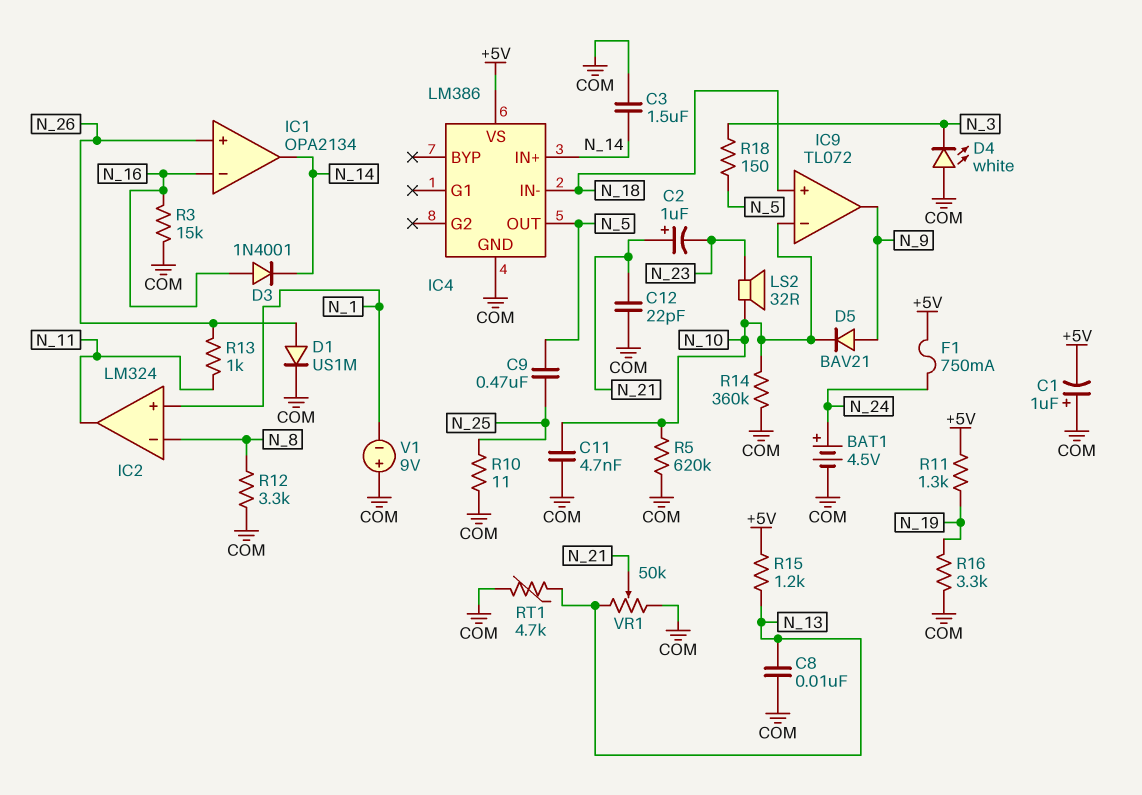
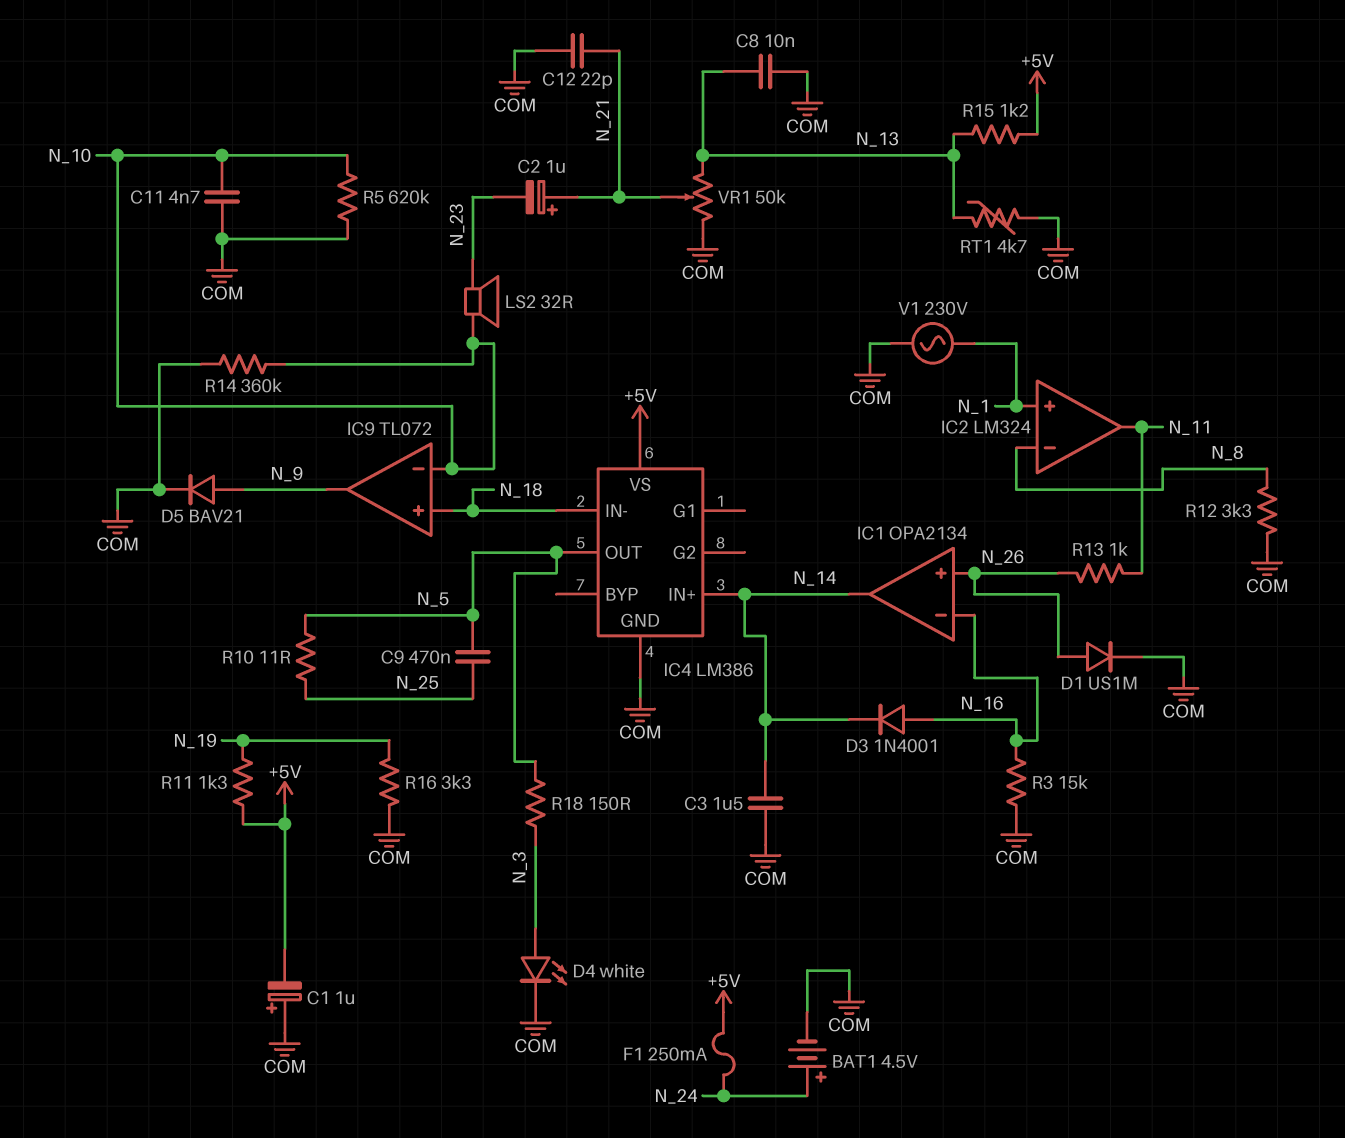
D4: LED white (A COM, K N_3) -> LED white (A N_3, K COM)
D5: diode BAV21 (A N_9, K N_10) -> diode BAV21 (A N_9, K COM)
F1: 750mA (+5V, N_24) -> 250mA (+5V, N_24)
R10: 11 (COM, N_25) -> 11 (N_5, N_25)
V1: 9V (plus COM, minus N_1) -> AC 230V (COM, N_1)

